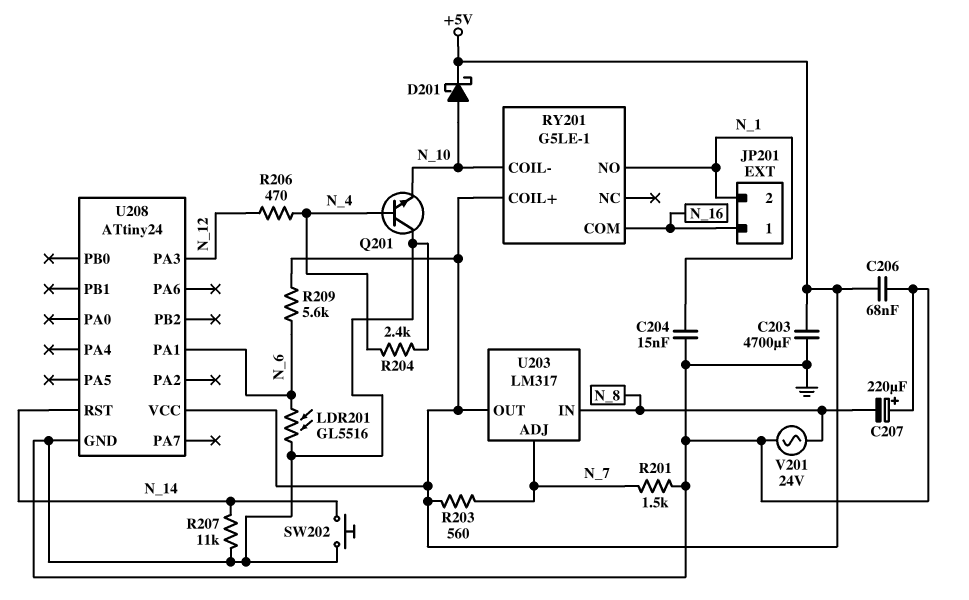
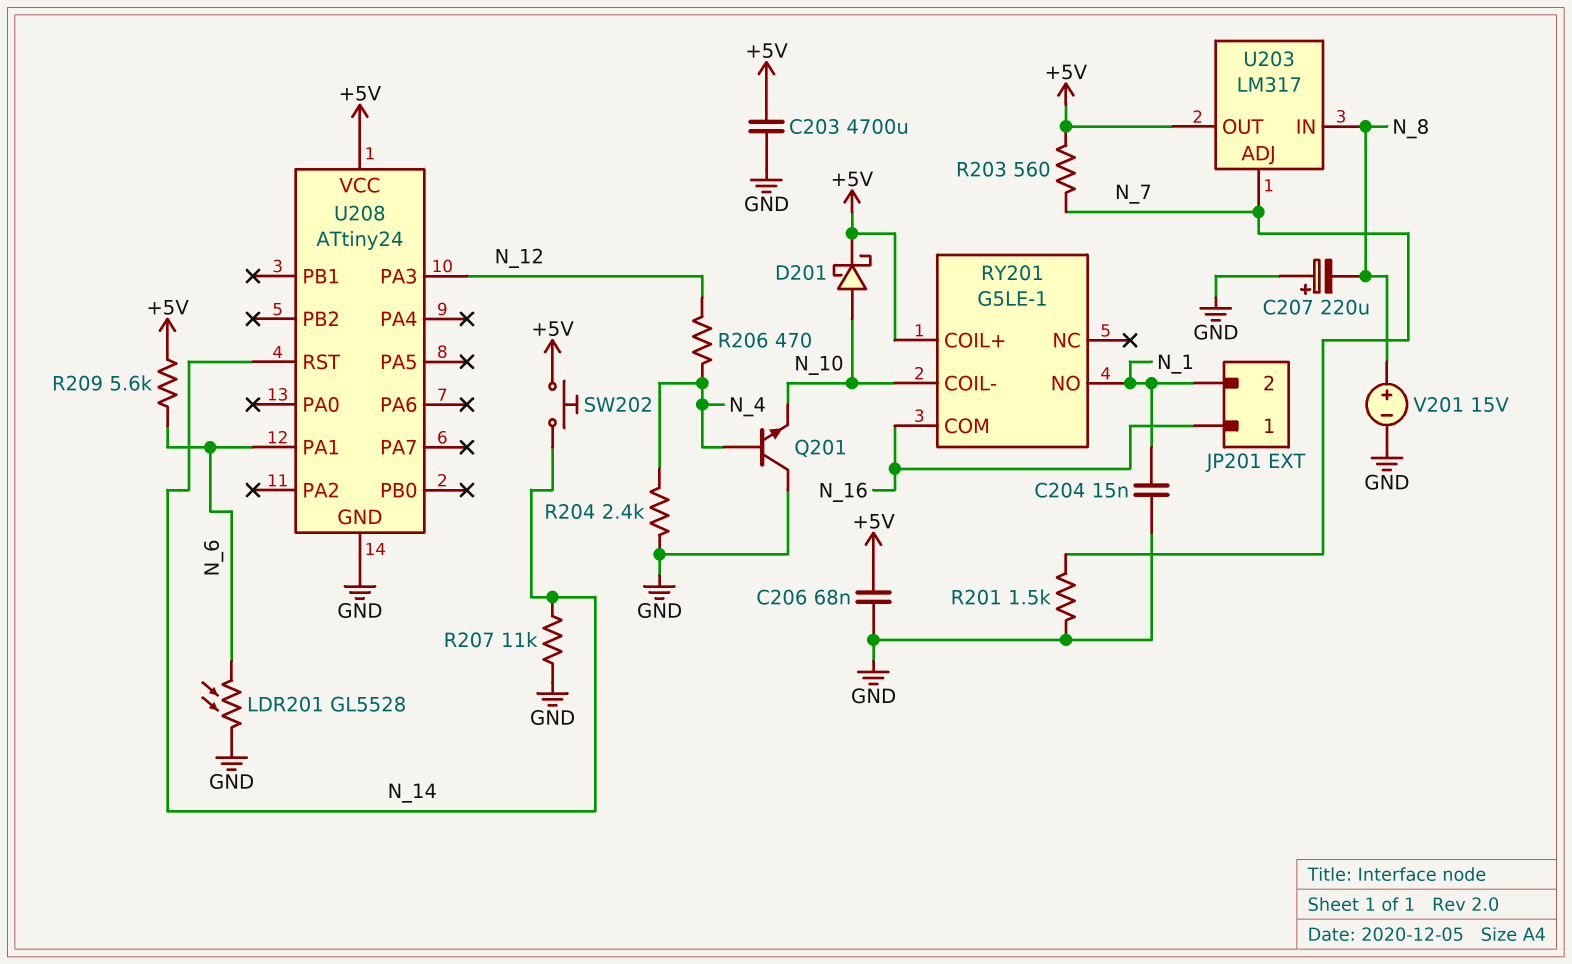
LDR201: GL5516 (GND, N_6) -> GL5528 (GND, N_6)
SW202: button (GND, N_14) -> button (+5V, N_14)
V201: AC 24V (GND, N_8) -> 15V (plus N_8, minus GND)

